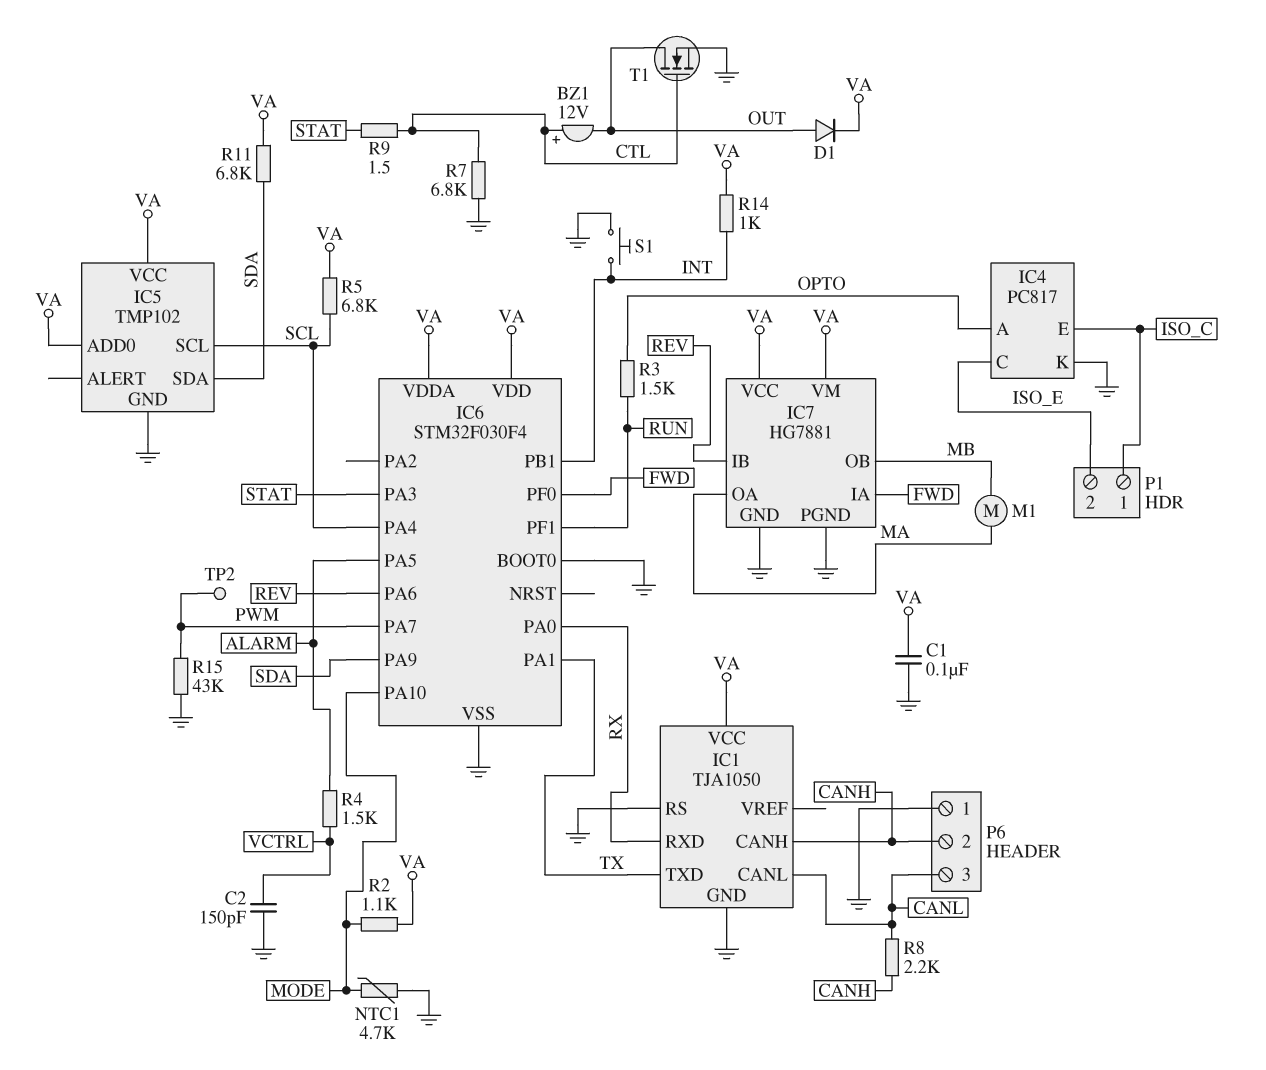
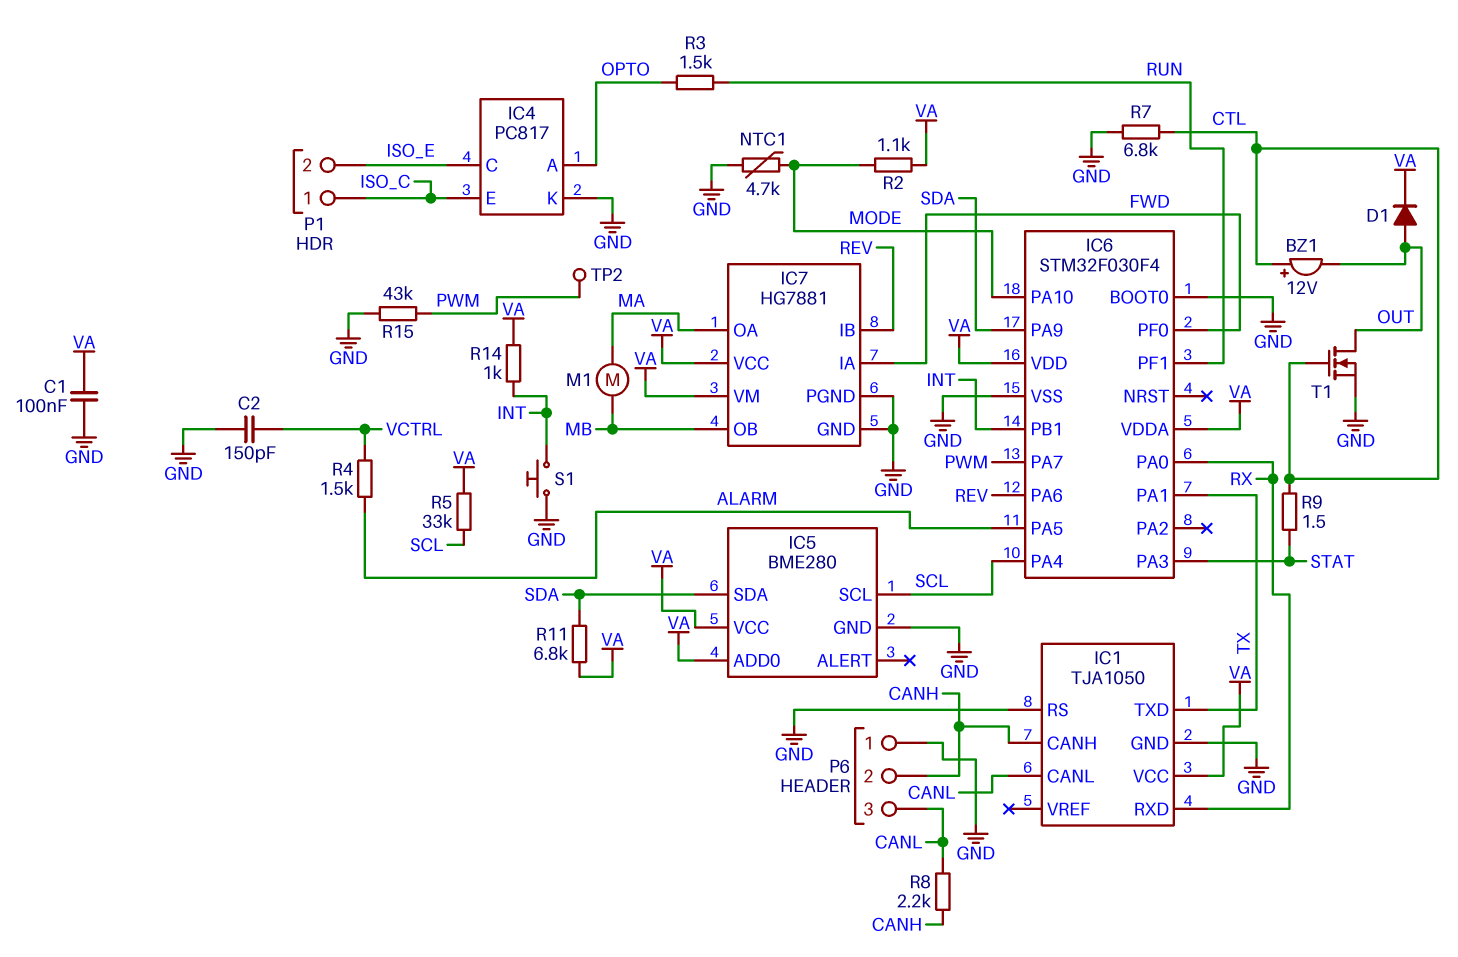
IC5: TMP102 -> BME280
R5: 6.8k (SCL, VA) -> 33k (SCL, VA)

